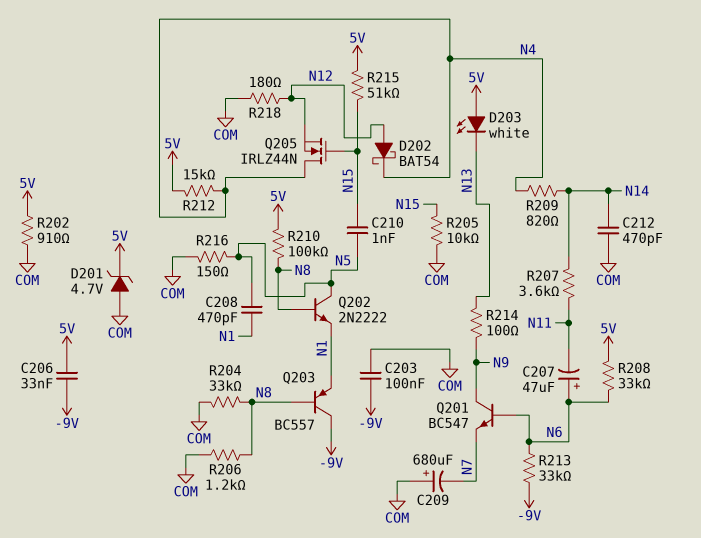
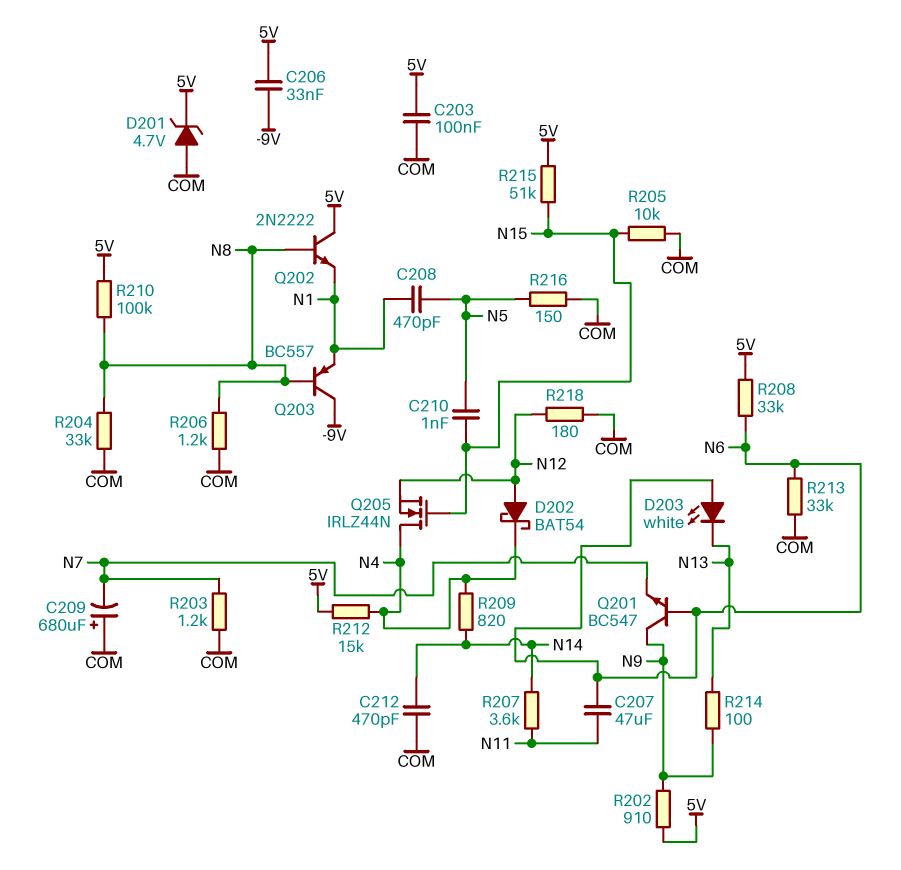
C203: 100nF (-9V, COM) -> 100nF (5V, COM)
C207: 47uF (plus N6, minus N11) -> 47uF (N6, N11)
D203: LED white (A 5V, K N13) -> LED white (A N6, K N13)
Q202: NPN 2N2222 (B N8, C N5, E N1) -> NPN 2N2222 (B N8, C 5V, E N1)
R202: 910 (5V, COM) -> 910 (5V, N9)
R203: none -> 1.2k (COM, N7)
R213: 33k (-9V, N6) -> 33k (COM, N6)

